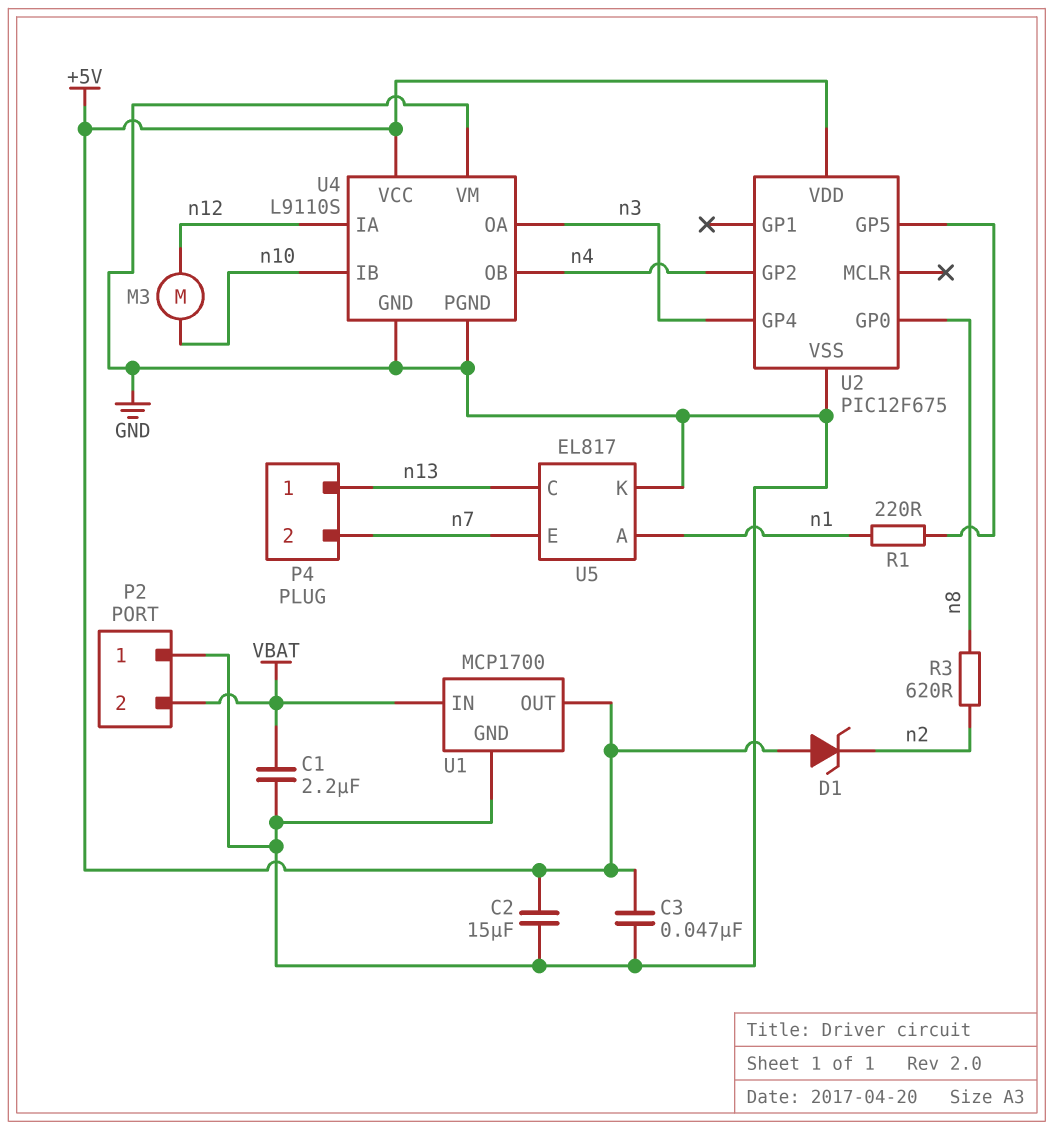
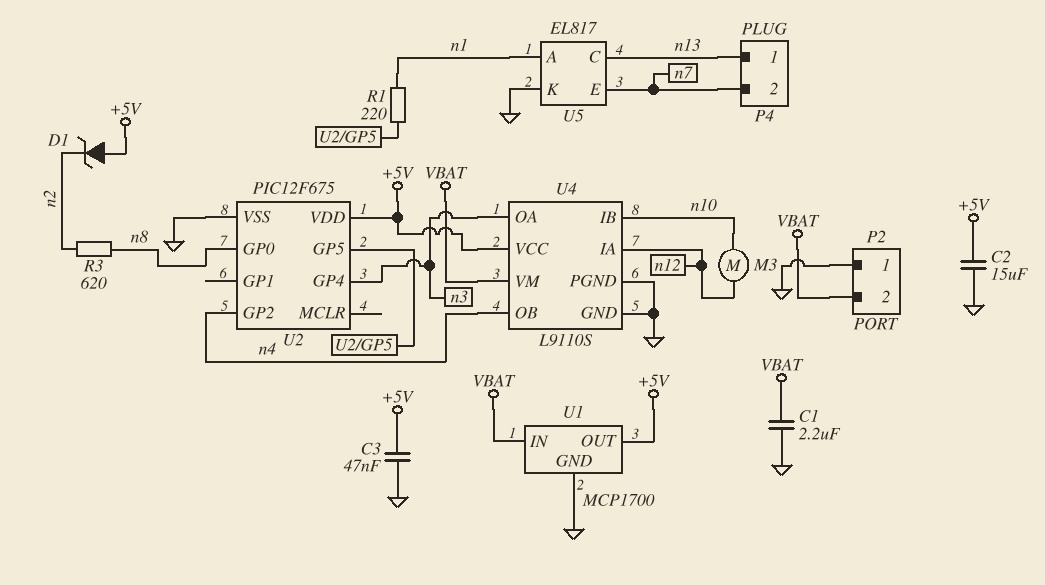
U4 pin VM: GND -> VBAT

